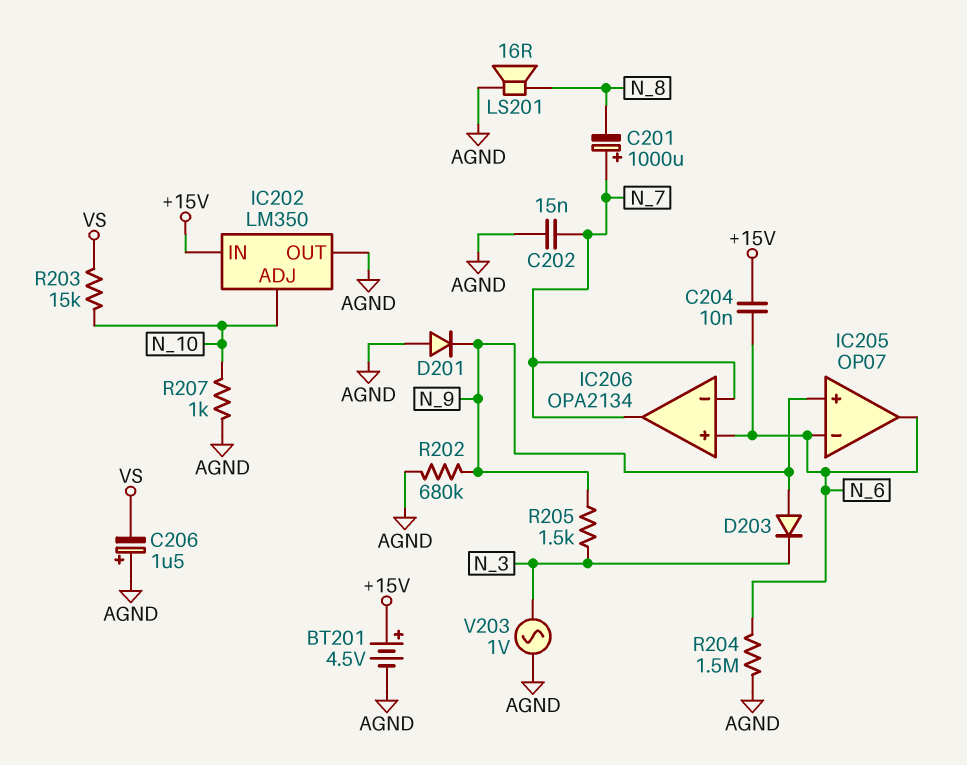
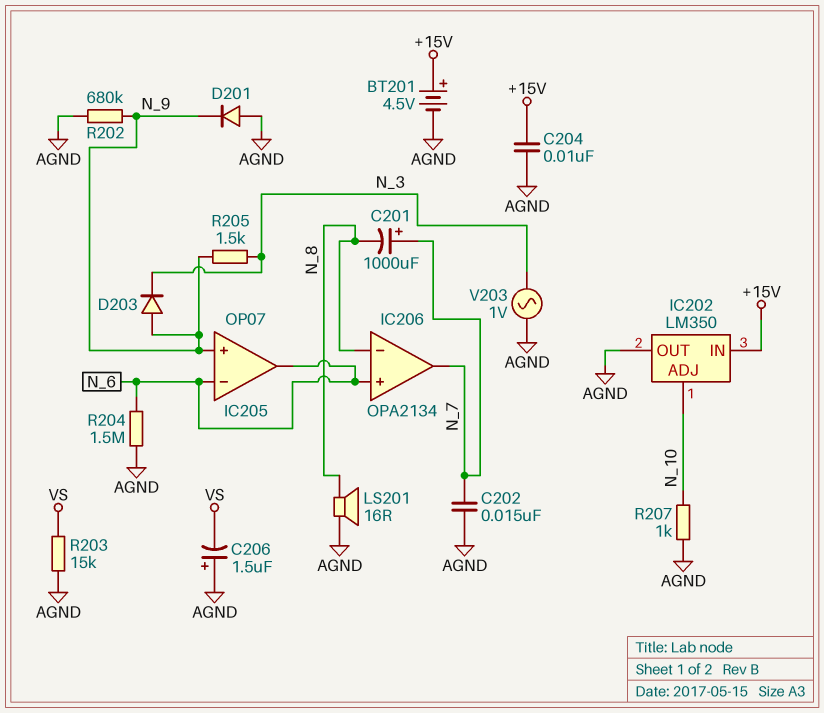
C204: 10nF (+15V, N_6) -> 10nF (+15V, AGND)
IC206 pin in-: N_7 -> N_8
R203: 15k (N_10, VS) -> 15k (AGND, VS)

